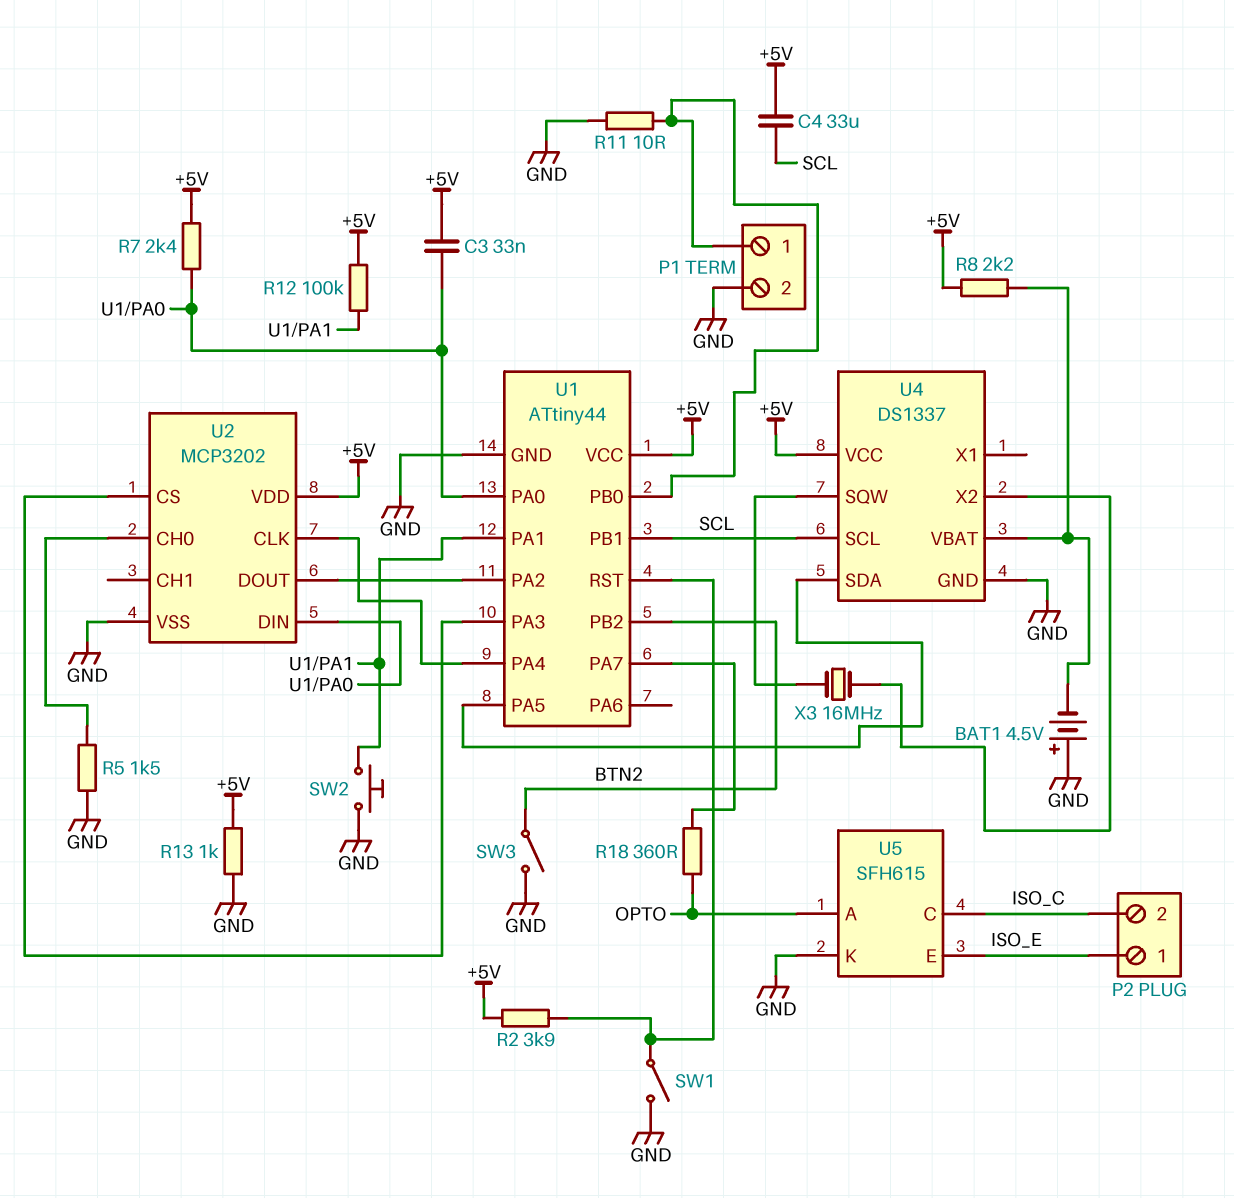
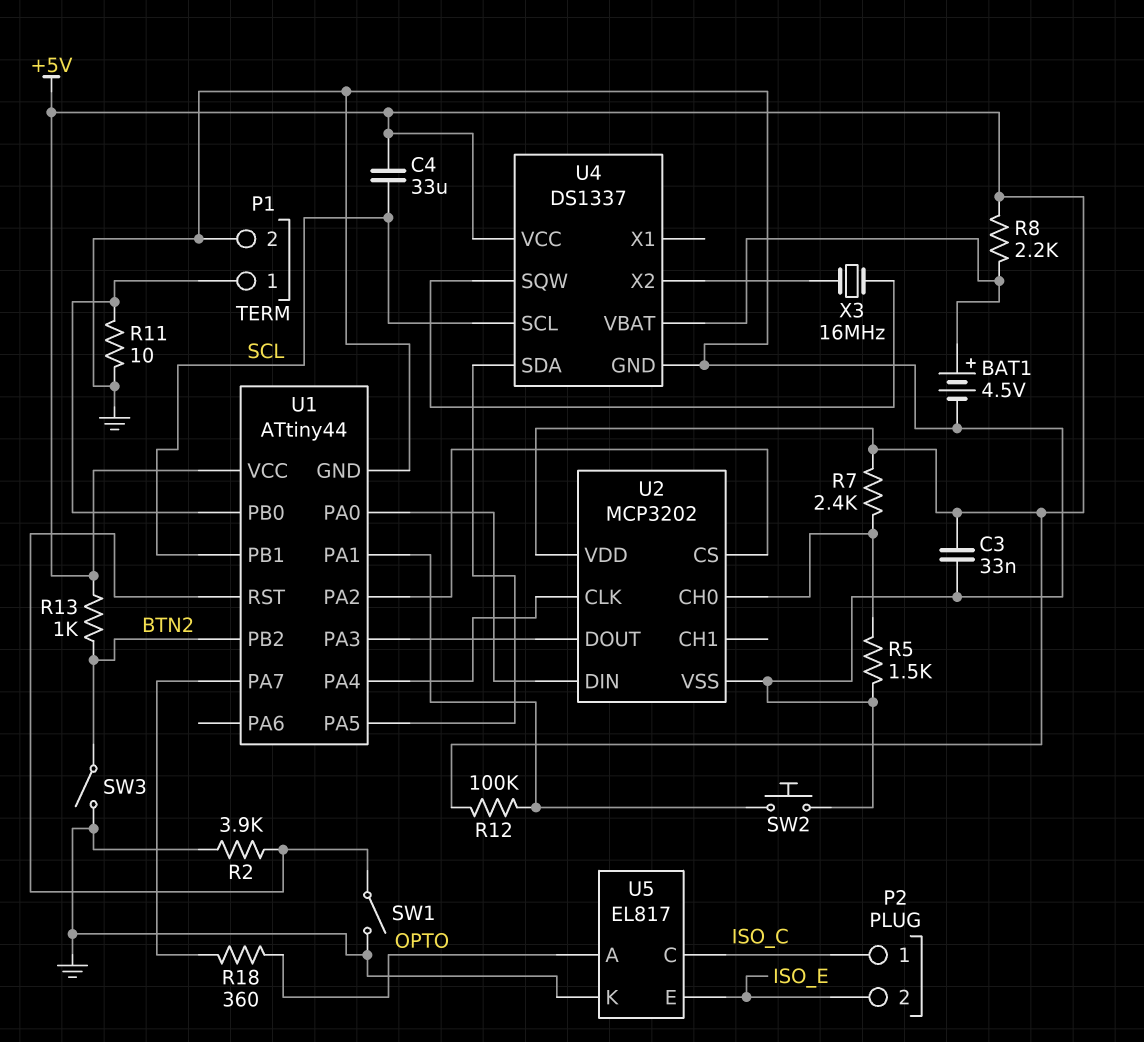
BAT1: 4.5V (plus GND, minus U4/VBAT) -> 4.5V (plus U4/VBAT, minus GND)
C3: 33nF (+5V, U1/PA0) -> 33nF (+5V, GND)
P2 pin 1: ISO_E -> ISO_C
P2 pin 2: ISO_C -> ISO_E
R2: 3.9k (+5V, U1/RST) -> 3.9k (GND, U1/RST)
R7: 2.4k (+5V, U1/PA0) -> 2.4k (+5V, U2/CH0)
R13: 1k (+5V, GND) -> 1k (+5V, BTN2)
U2 pin CS: U1/PA3 -> U1/PA2
U2 pin DOUT: U1/PA2 -> U1/PA3
U5: SFH615 -> EL817

